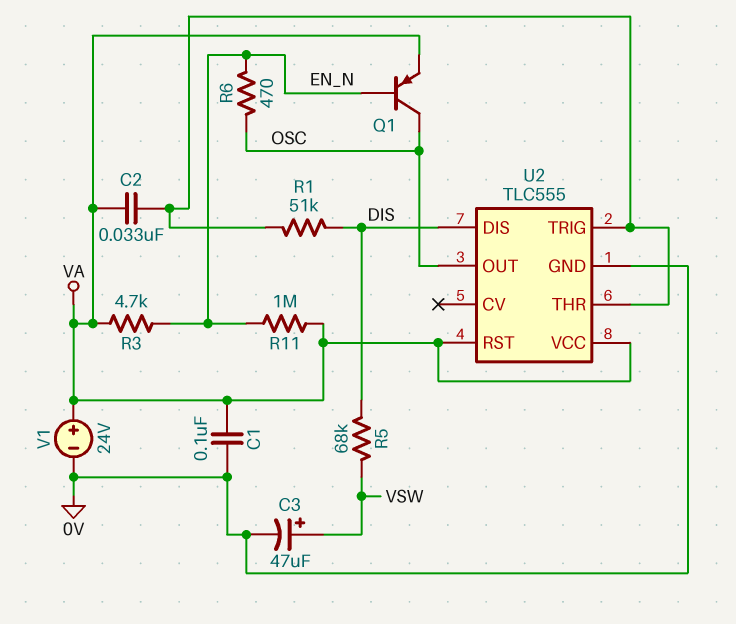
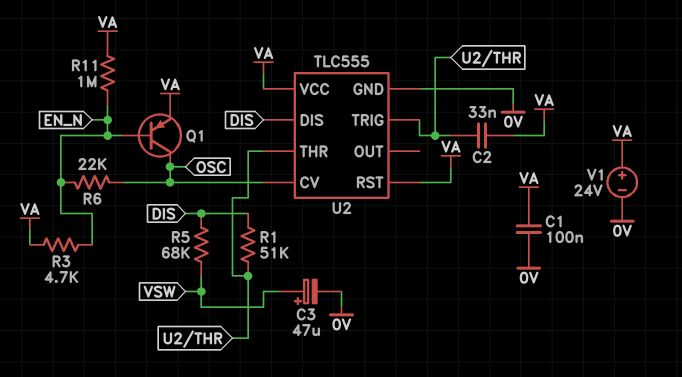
R6: 470 (EN_N, OSC) -> 22k (EN_N, OSC)
U2 pin CV: none -> OSC
U2 pin OUT: OSC -> none

